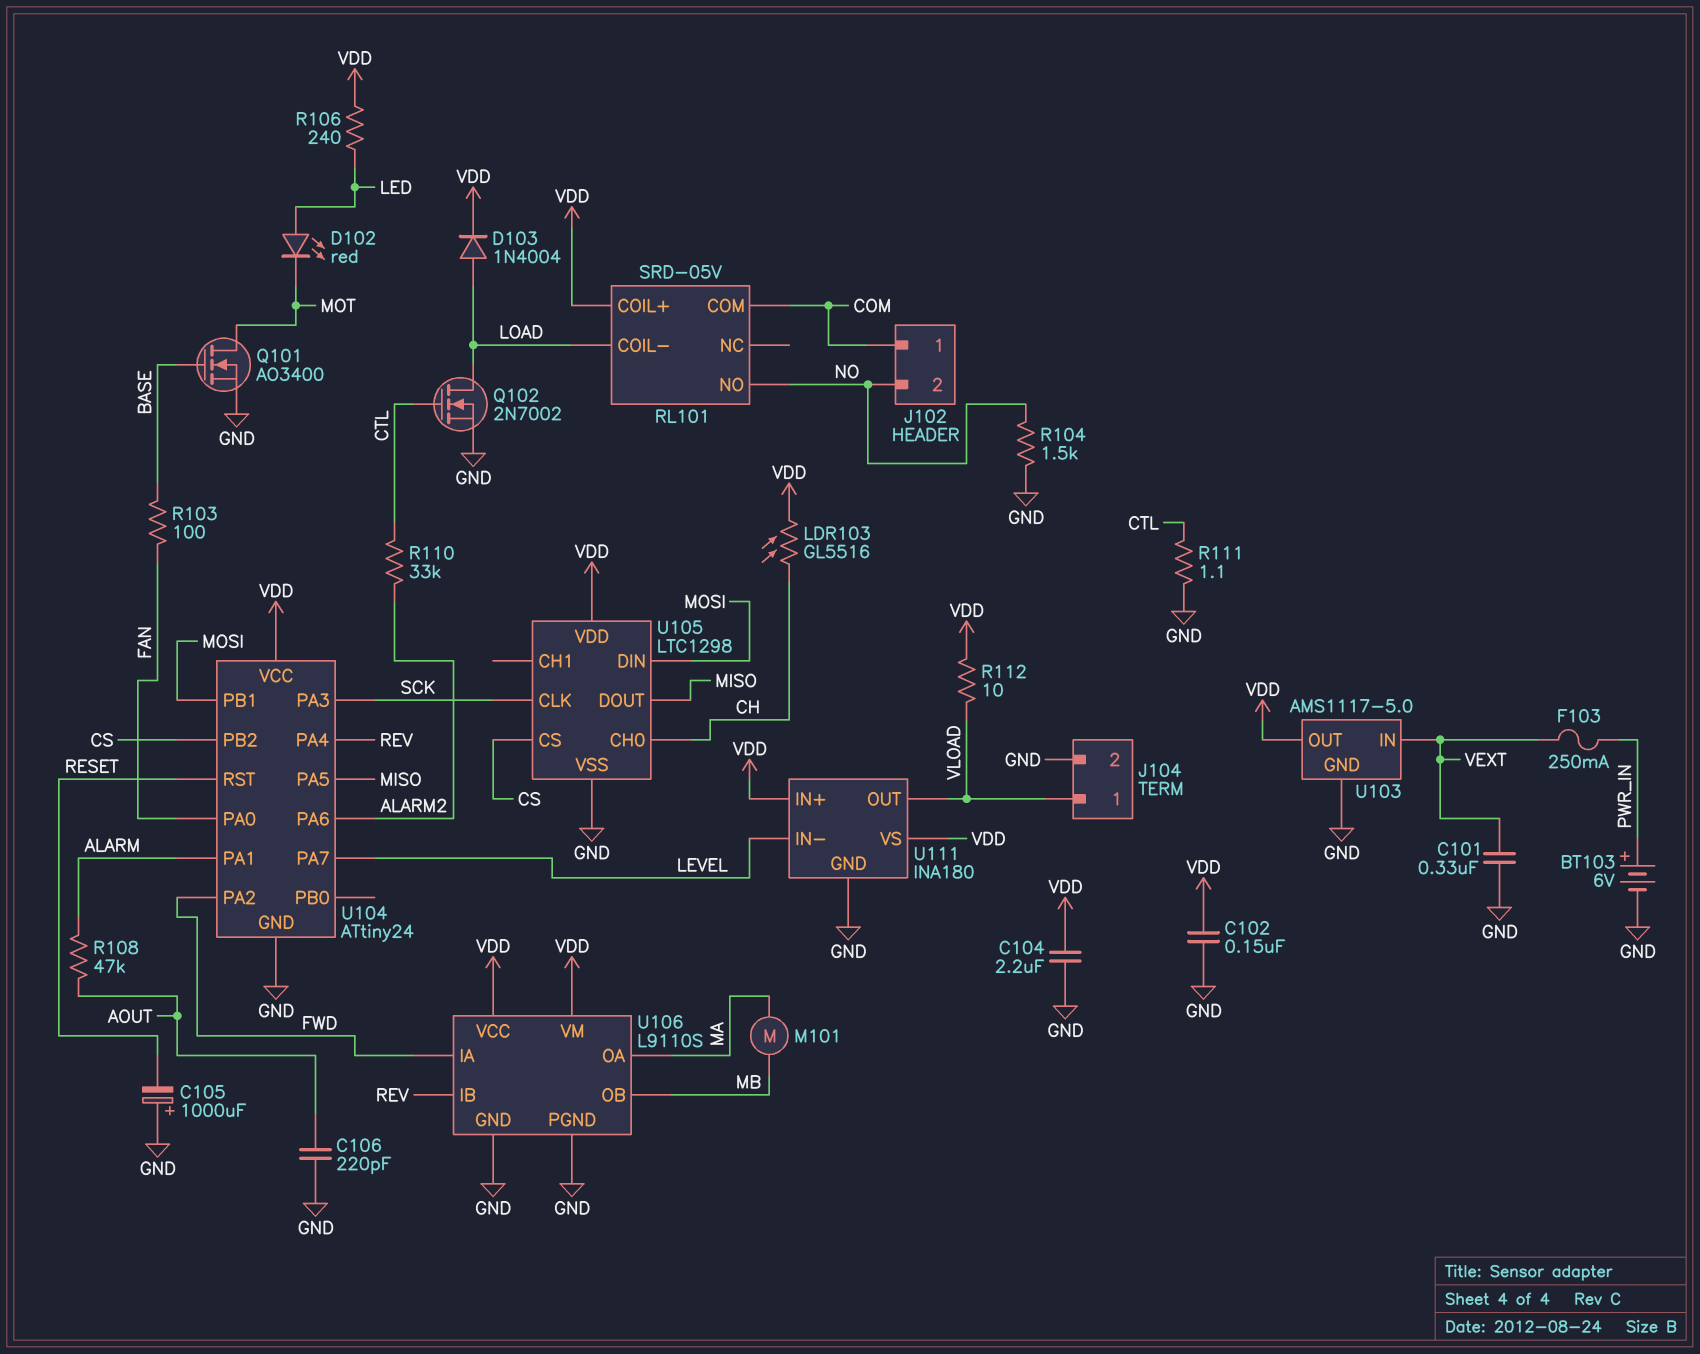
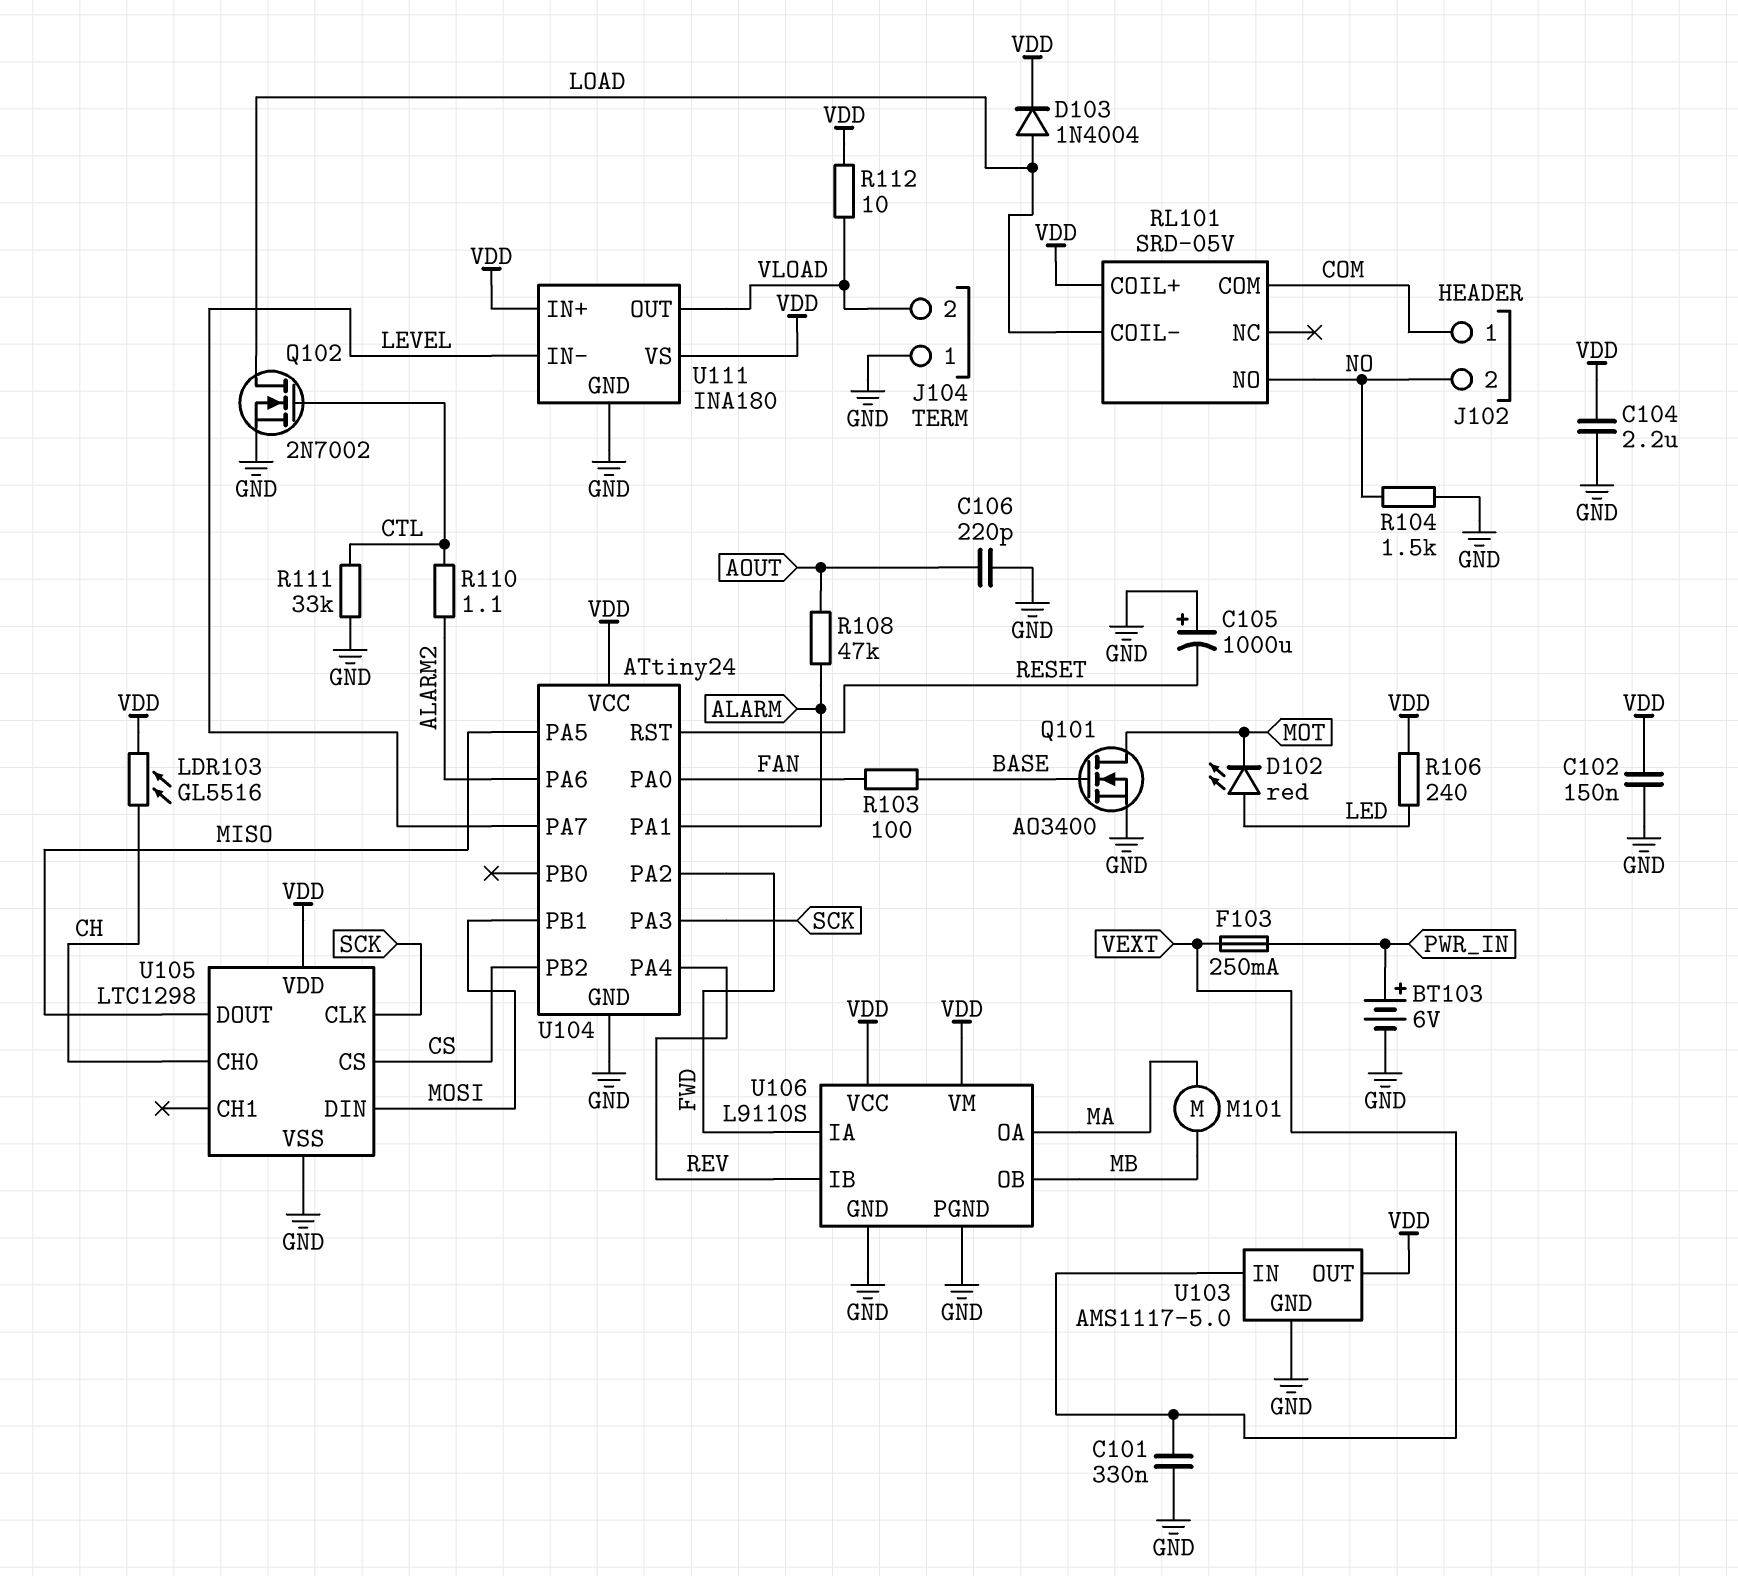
J104 pin 1: VLOAD -> GND
J104 pin 2: GND -> VLOAD
R110: 33k (ALARM2, CTL) -> 1.1 (ALARM2, CTL)
R111: 1.1 (CTL, GND) -> 33k (CTL, GND)

